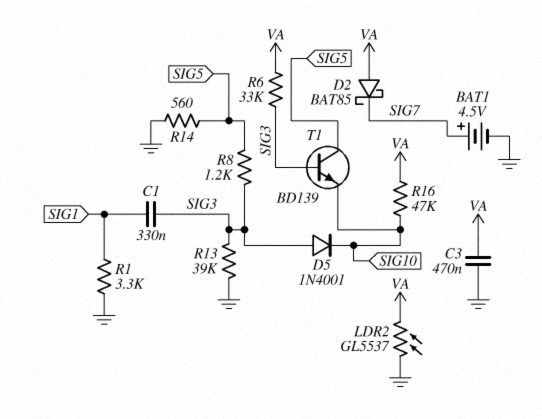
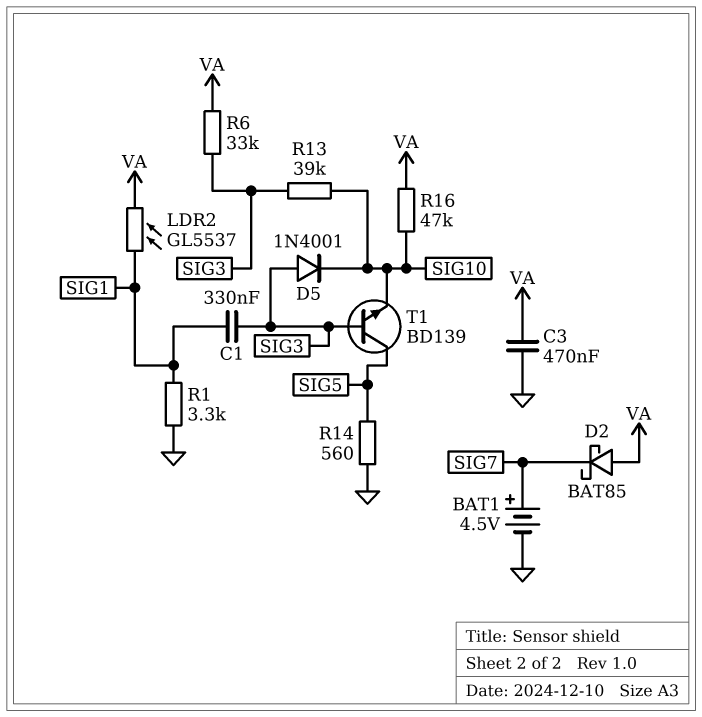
LDR2: GL5537 (GND, VA) -> GL5537 (SIG1, VA)
R8: 1.2k (SIG3, SIG5) -> none
R13: 39k (GND, SIG3) -> 39k (SIG3, SIG10)

